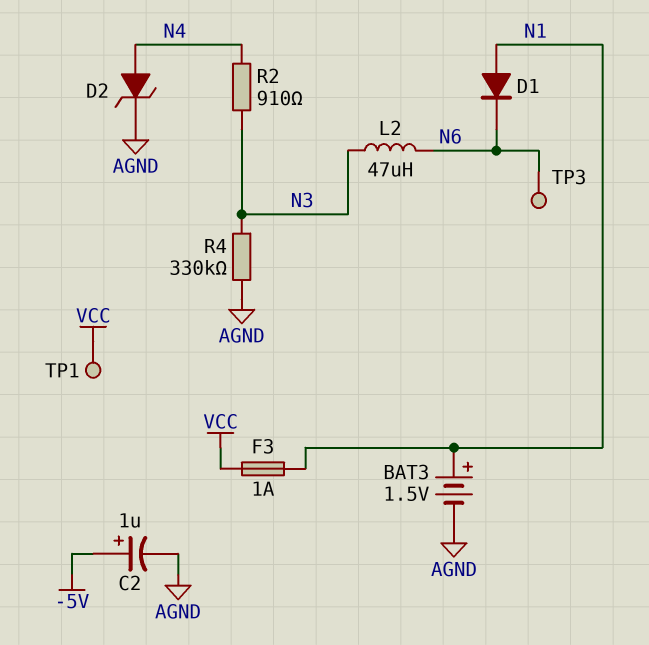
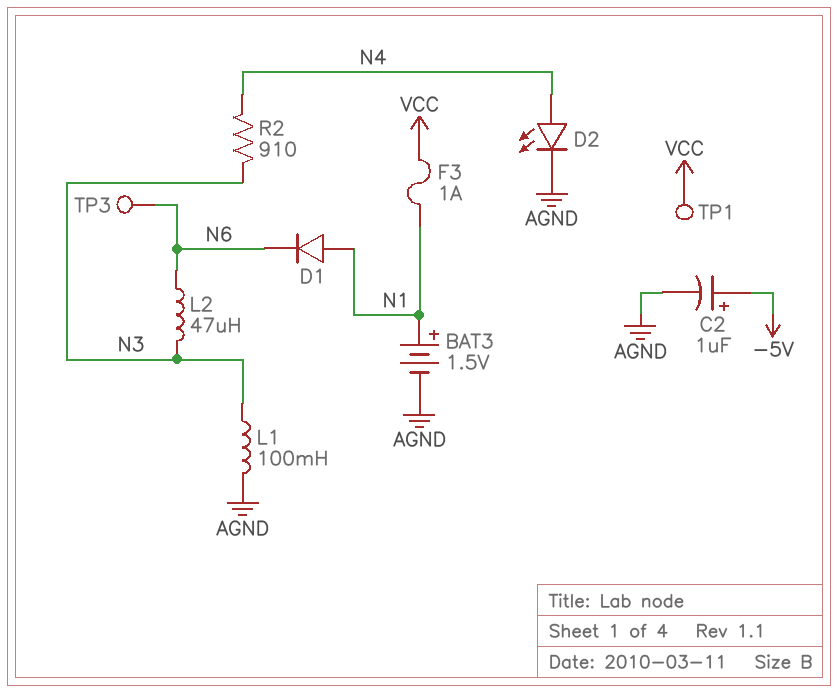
D2: zener (A N4, K AGND) -> LED (A N4, K AGND)
L1: none -> 100mH (AGND, N3)
R4: 330k (AGND, N3) -> none

